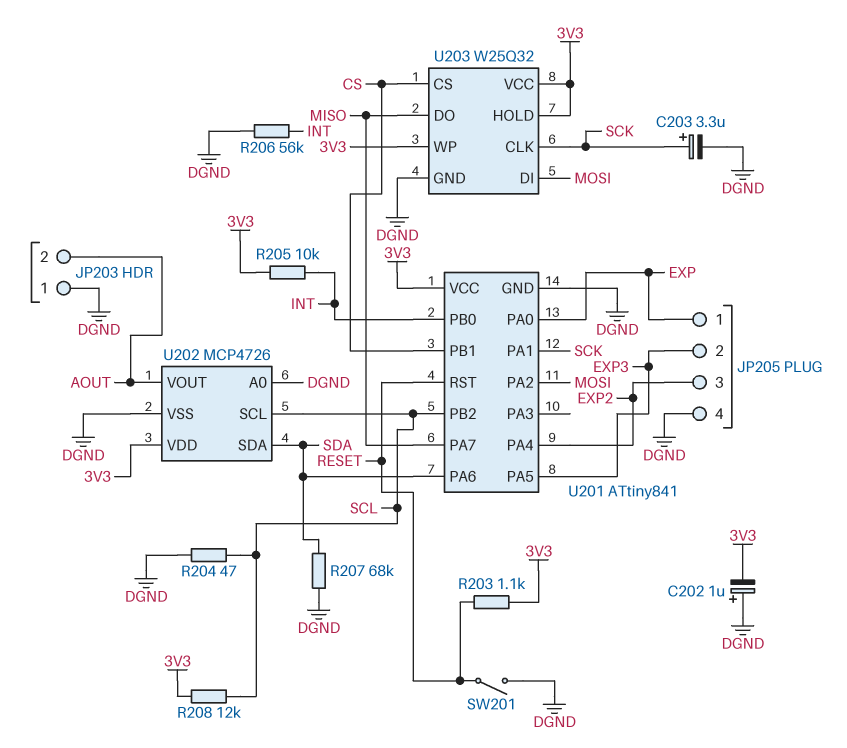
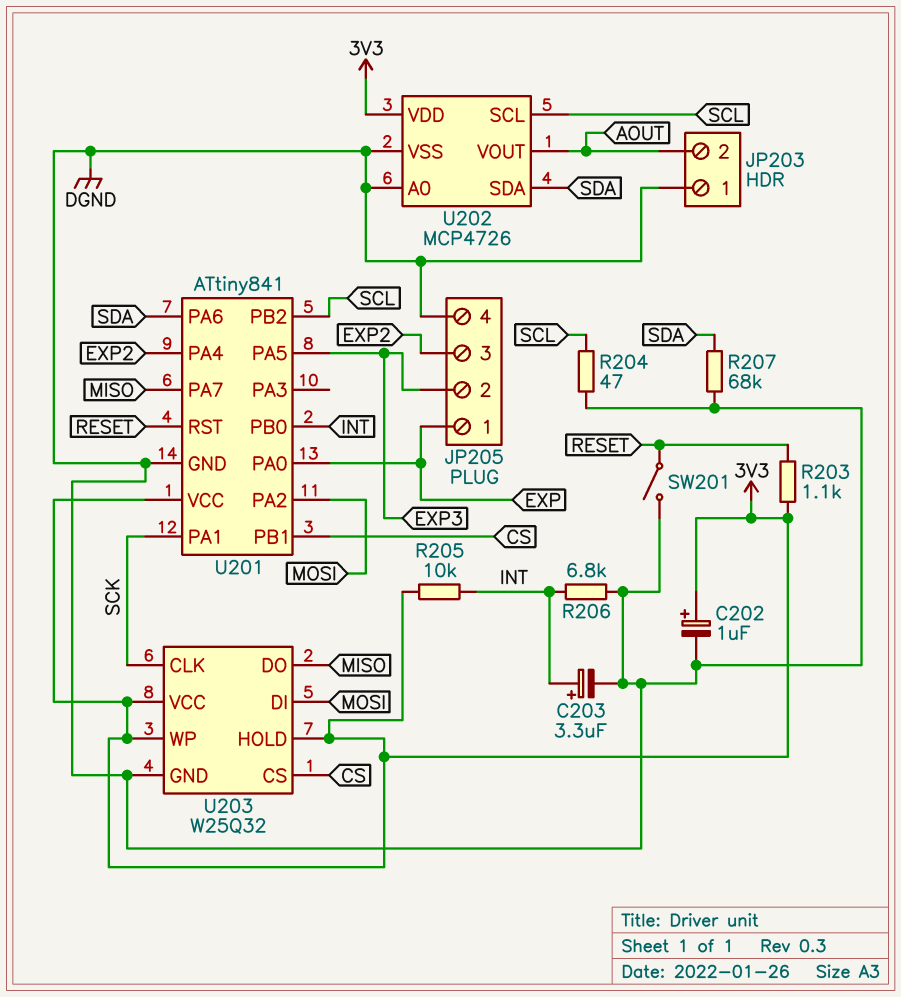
C202: 1uF (plus DGND, minus 3V3) -> 1uF (plus 3V3, minus DGND)
C203: 3.3uF (plus SCK, minus DGND) -> 3.3uF (plus INT, minus DGND)
R206: 56k (DGND, INT) -> 6.8k (DGND, INT)
R208: 12k (3V3, SCL) -> none

